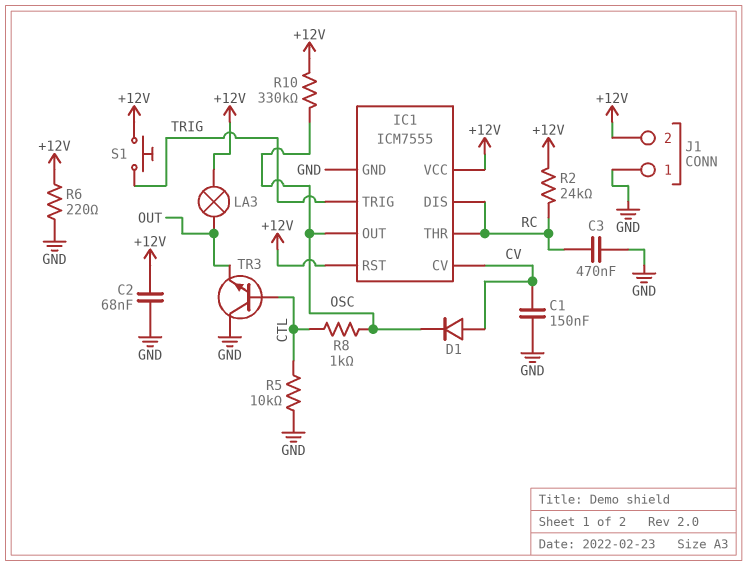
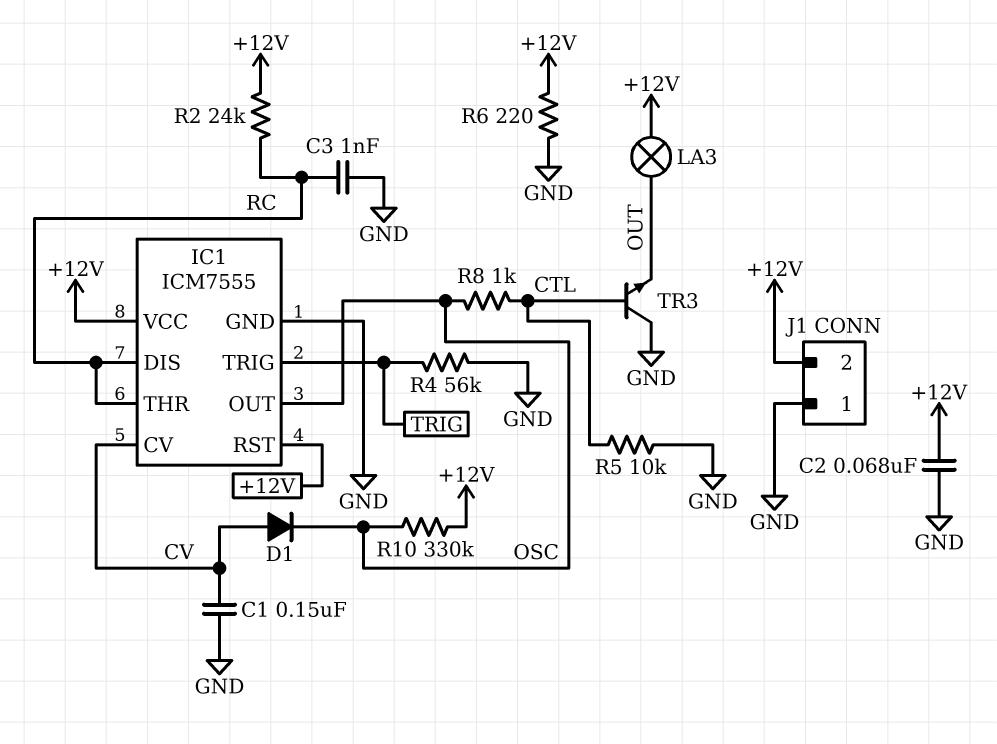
C3: 470nF (GND, RC) -> 1nF (GND, RC)
R4: none -> 56k (GND, TRIG)
S1: button (+12V, TRIG) -> none

